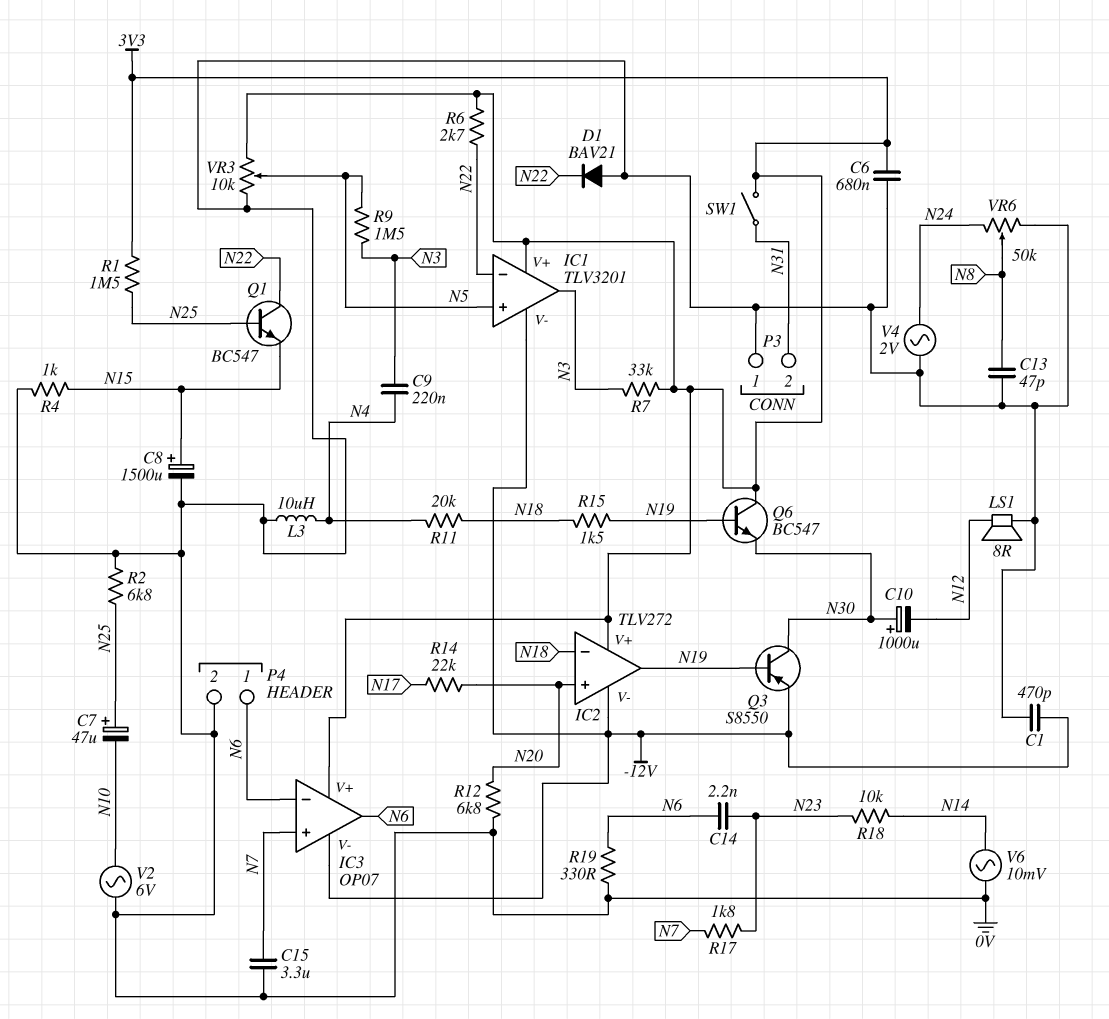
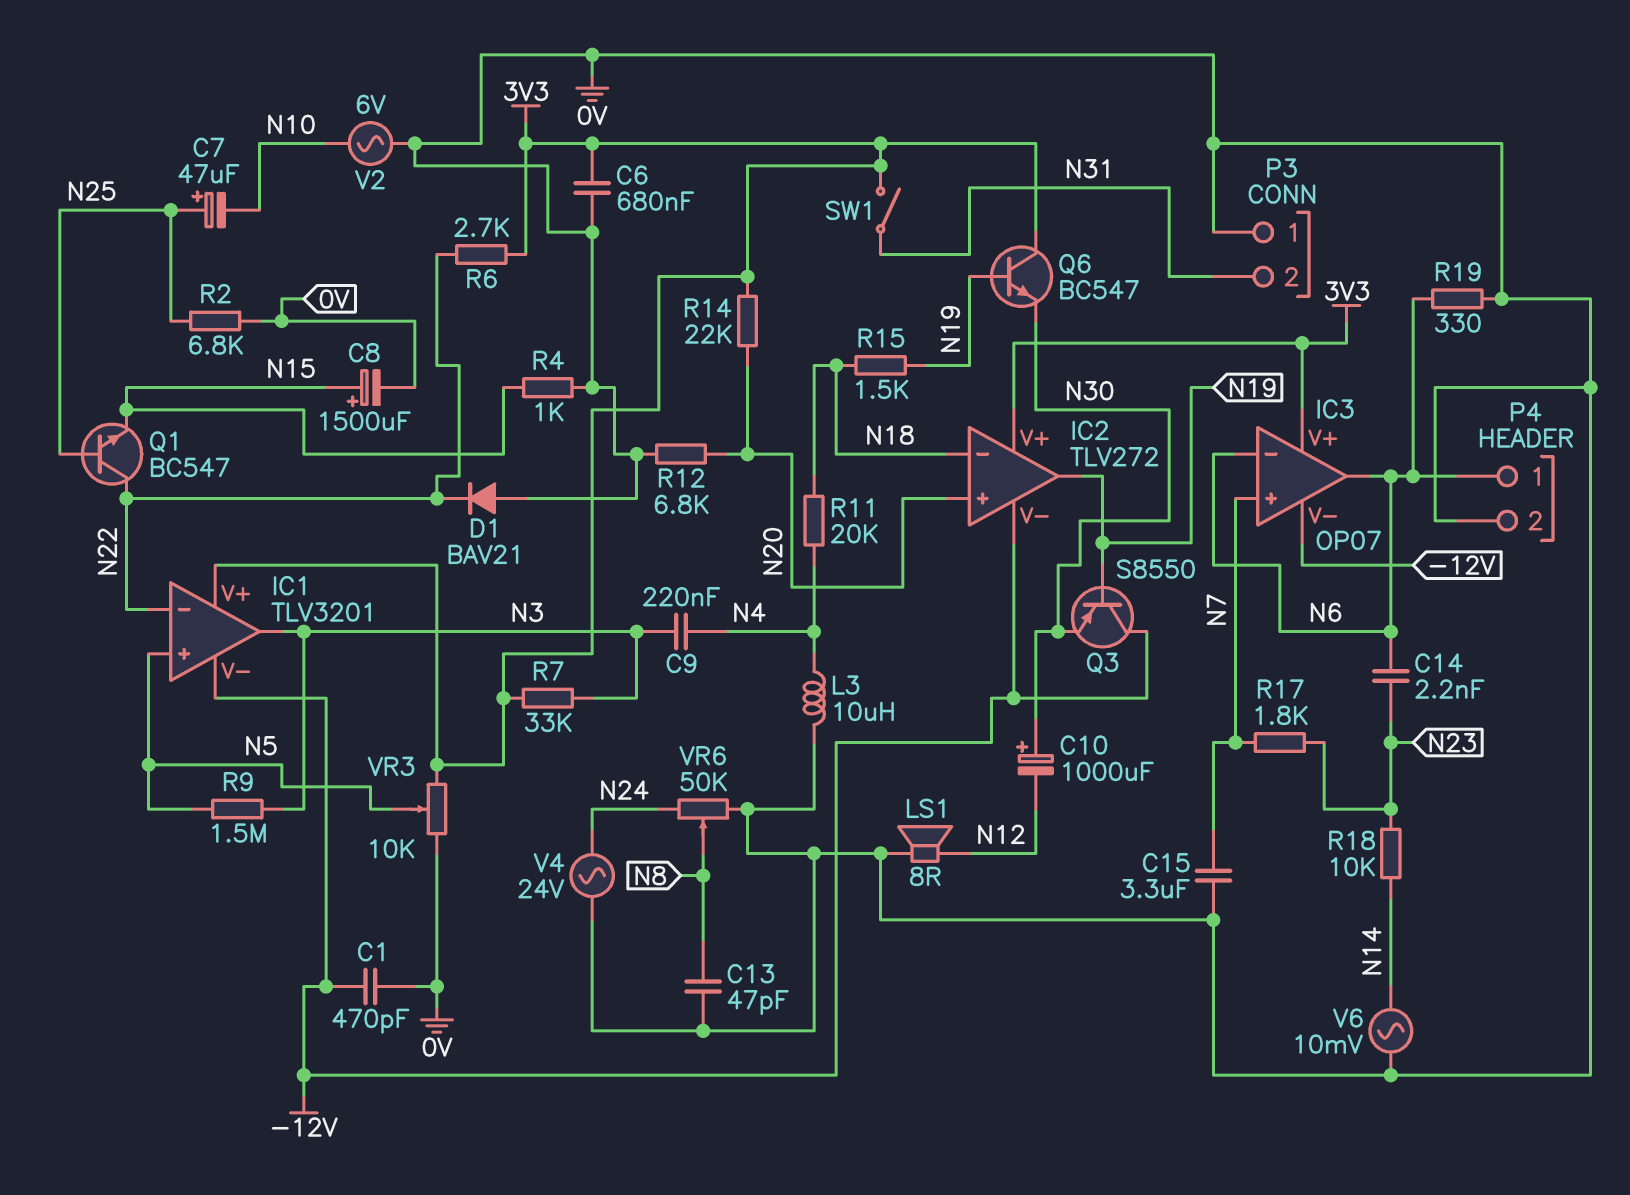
Q3: PNP S8550 (B N19, C N30, E -12V) -> PNP S8550 (B N19, C -12V, E N30)
R1: 1.5M (3V3, N25) -> none
R14: 22k (N17, N20) -> 22k (3V3, N20)
V4: AC 2V (0V, N24) -> AC 24V (0V, N24)

